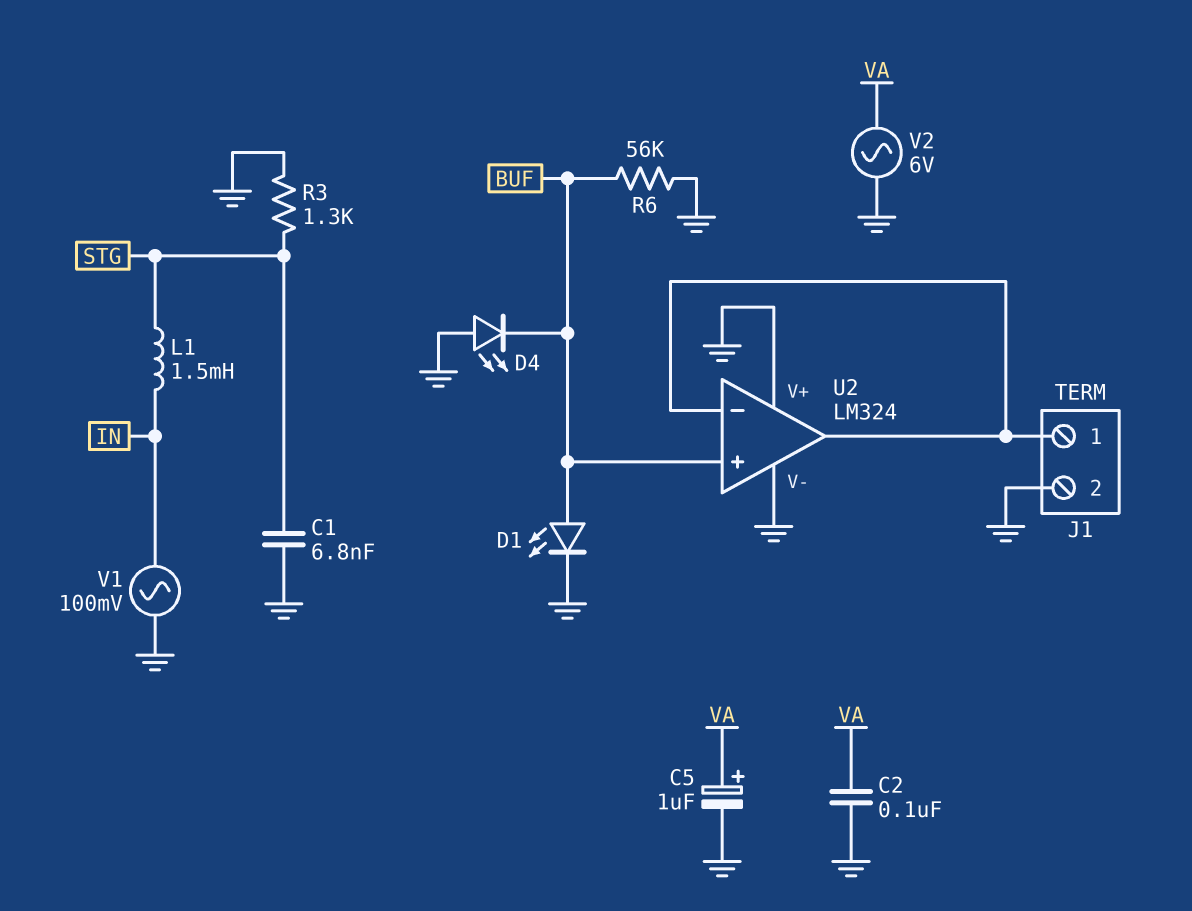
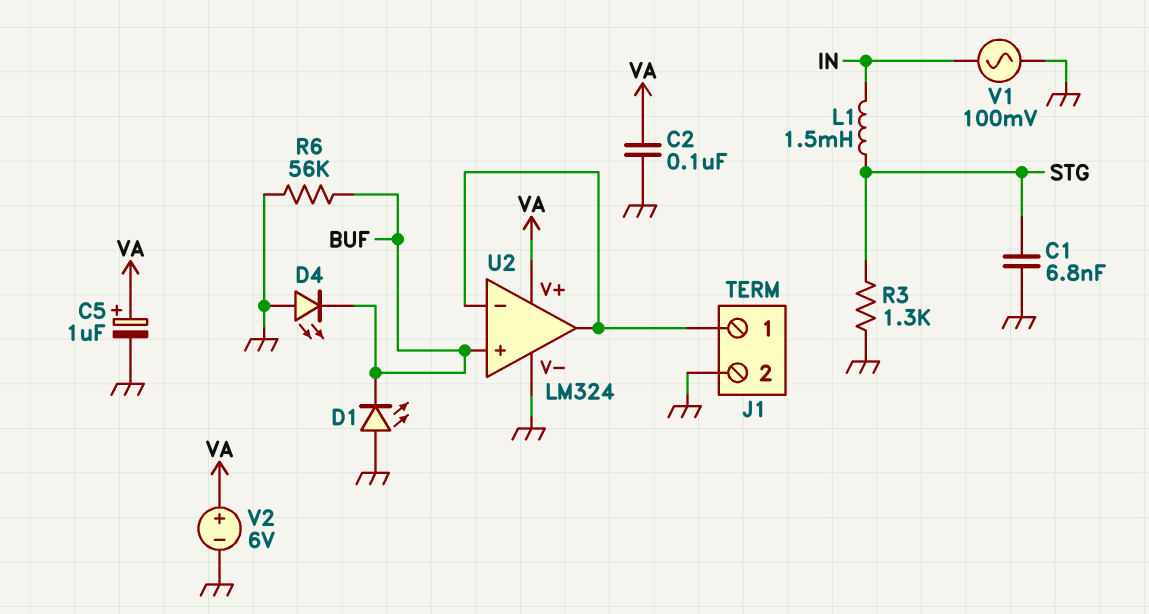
D1: LED (A BUF, K GND) -> LED (A GND, K BUF)
U2 pin V+: GND -> VA
V2: AC 6V (GND, VA) -> 6V (plus VA, minus GND)

